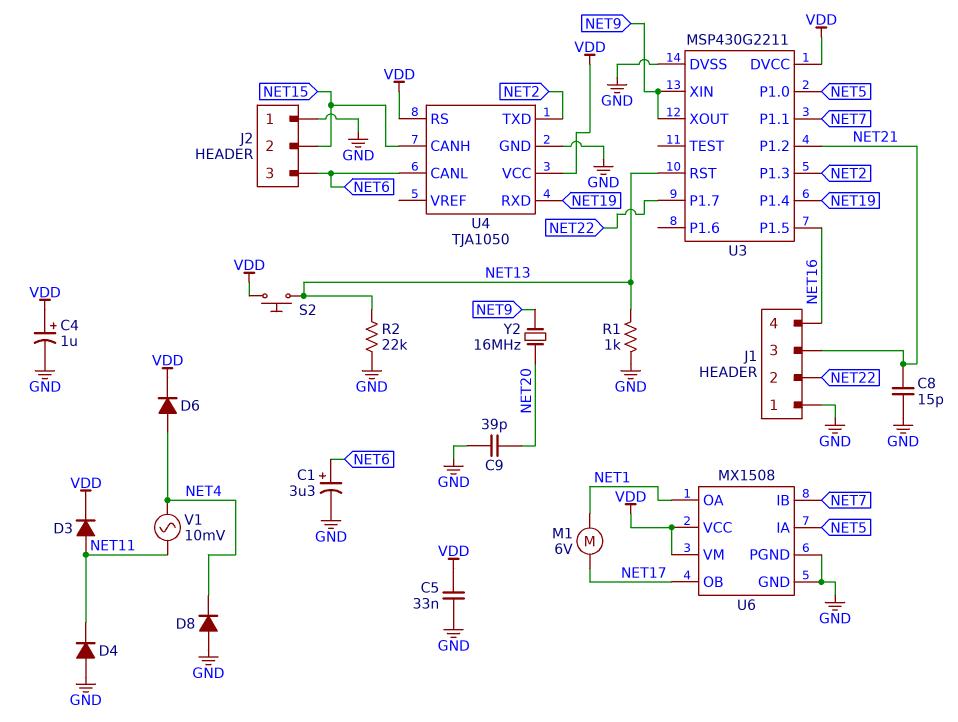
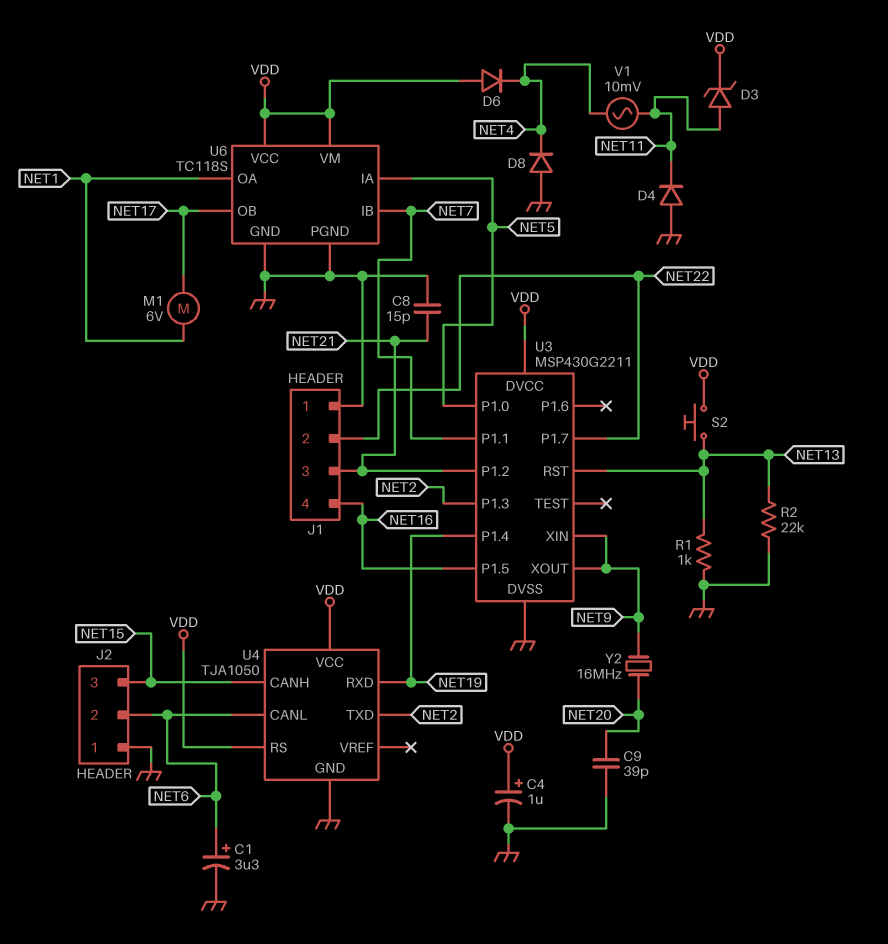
C5: 33nF (GND, VDD) -> none
D3: diode (A NET11, K VDD) -> zener (A NET11, K VDD)
D6: diode (A NET4, K VDD) -> diode (A VDD, K NET4)
J2 pin 2: NET15 -> NET6
J2 pin 3: NET6 -> NET15
U6: MX1508 -> TC118S

